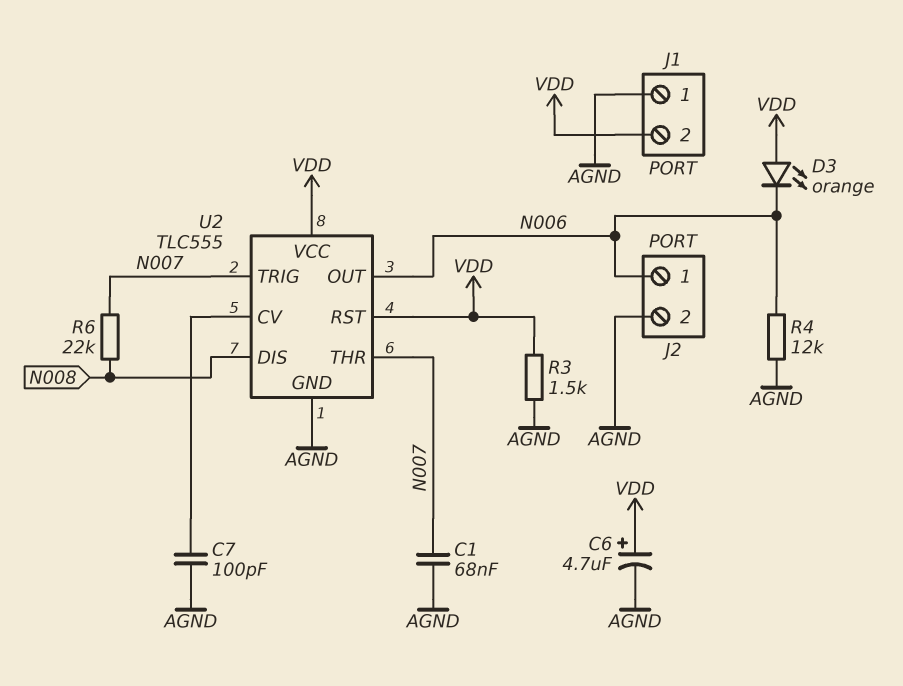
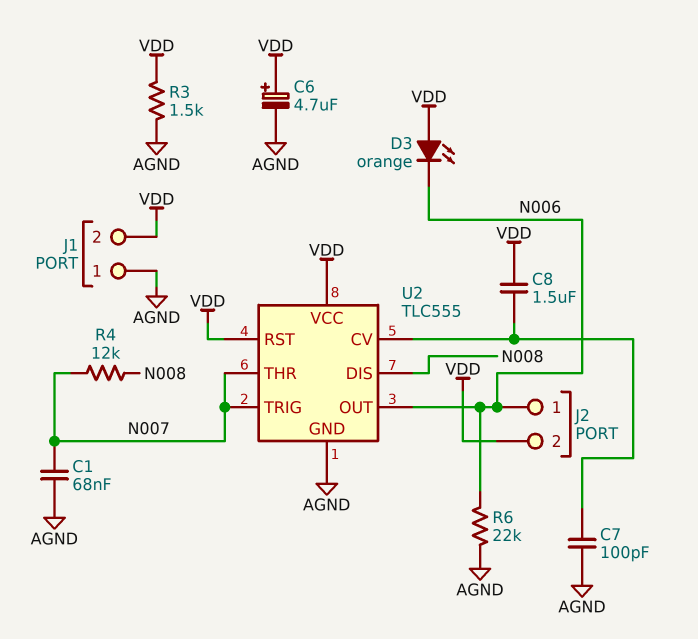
C8: none -> 1.5uF (U2/CV, VDD)
J2 pin 2: AGND -> VDD
R4: 12k (AGND, N006) -> 12k (N007, N008)
R6: 22k (N007, N008) -> 22k (AGND, N006)

